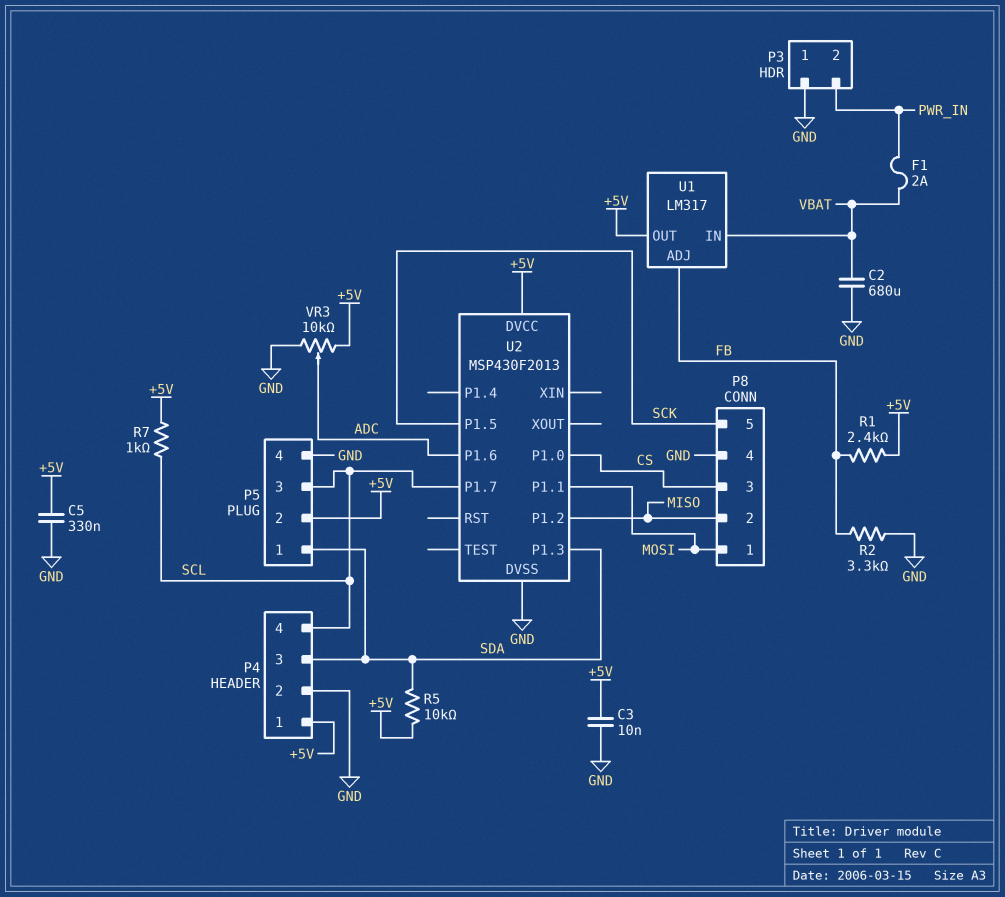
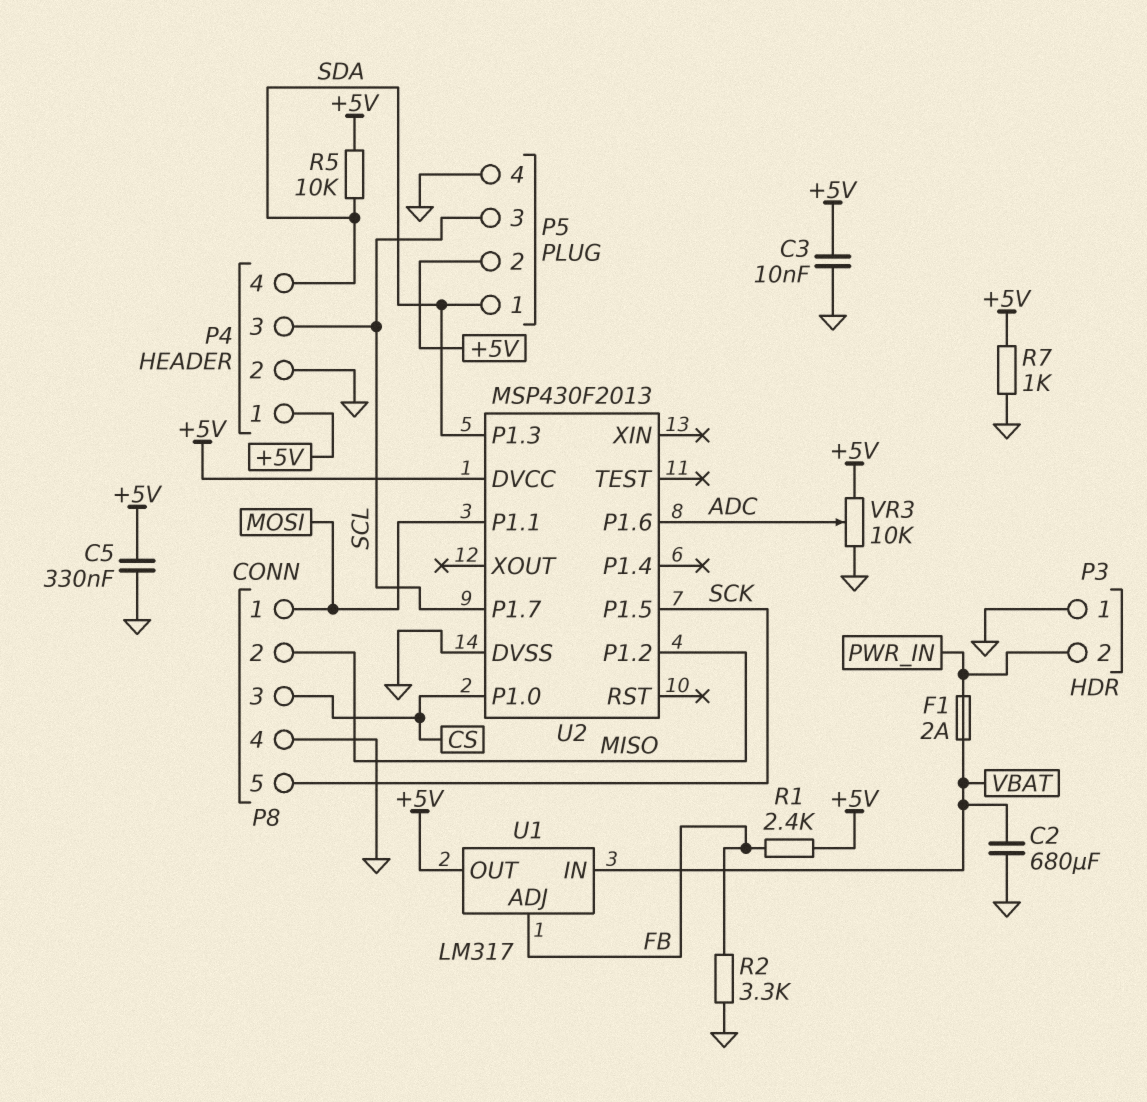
P4 pin 3: SDA -> SCL
P4 pin 4: SCL -> SDA
R7: 1k (+5V, SCL) -> 1k (+5V, GND)

